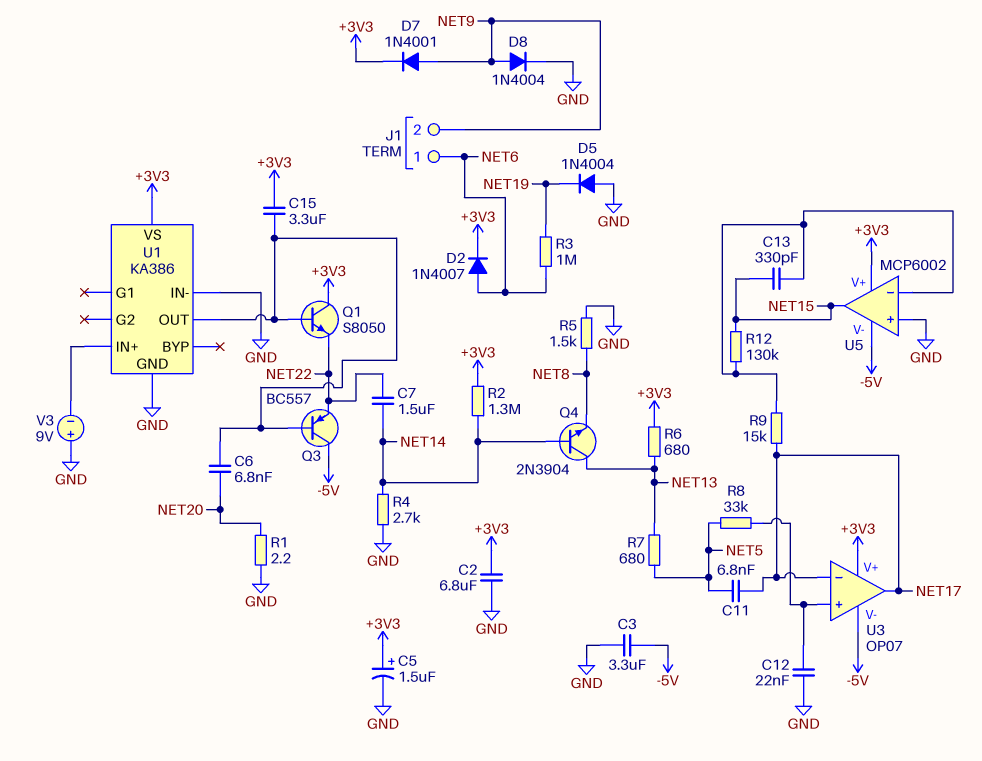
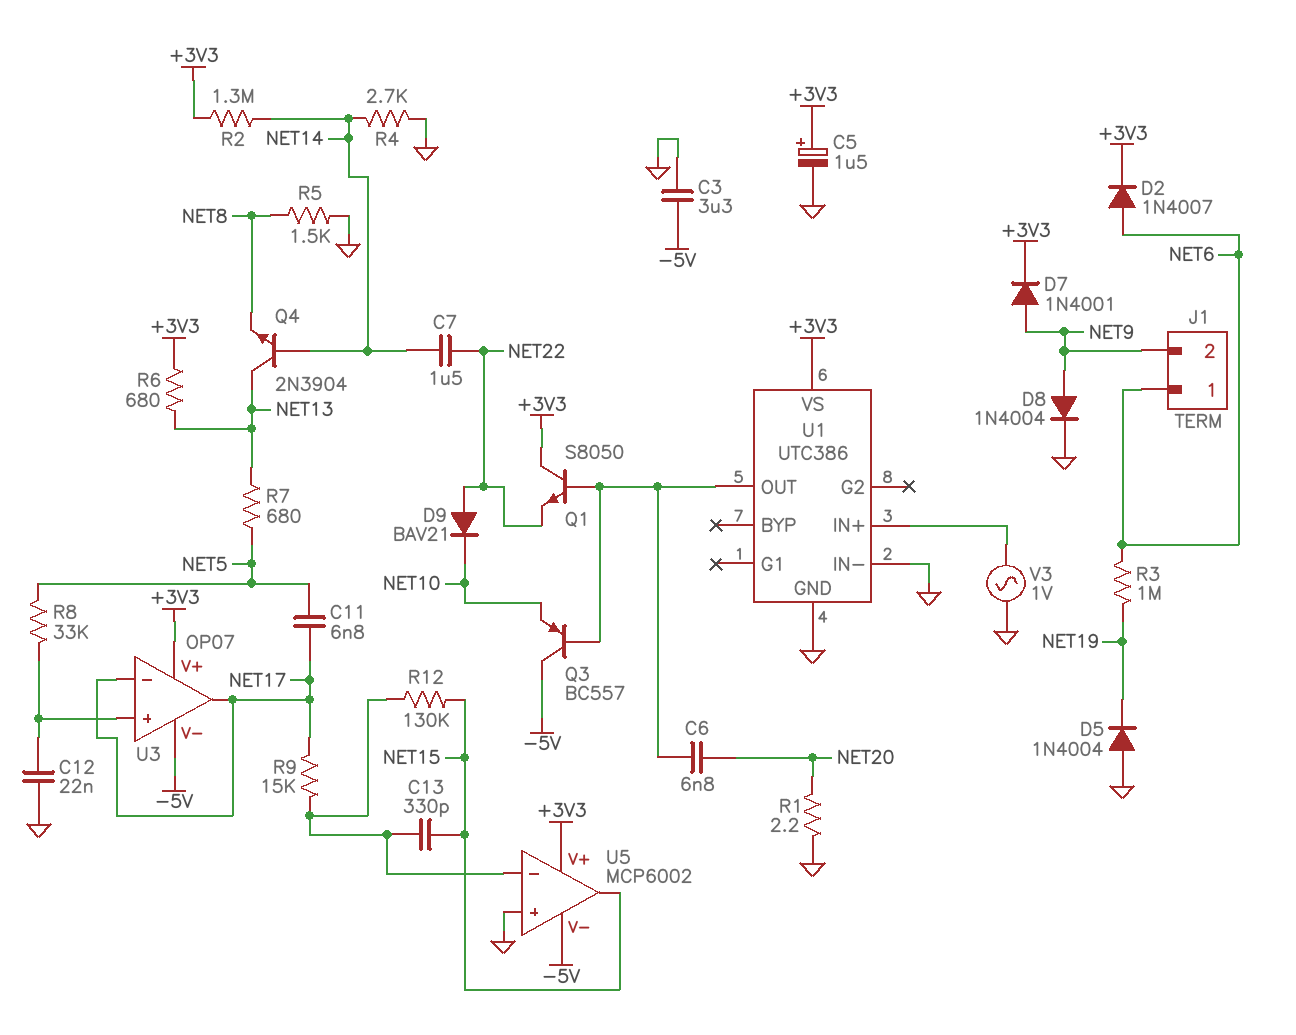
C2: 6.8uF (+3V3, GND) -> none
C15: 3.3uF (+3V3, U1/OUT) -> none
D9: none -> diode BAV21 (A NET22, K NET10)
Q3: PNP BC557 (B U1/OUT, C -5V, E NET22) -> PNP BC557 (B U1/OUT, C -5V, E NET10)
U1: KA386 -> UTC386
V3: 9V (plus GND, minus U1/IN+) -> AC 1V (GND, U1/IN+)

